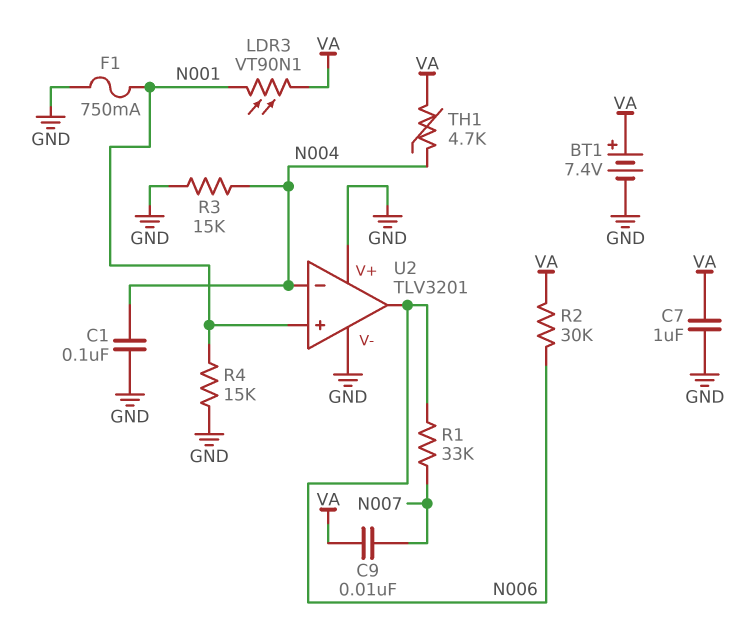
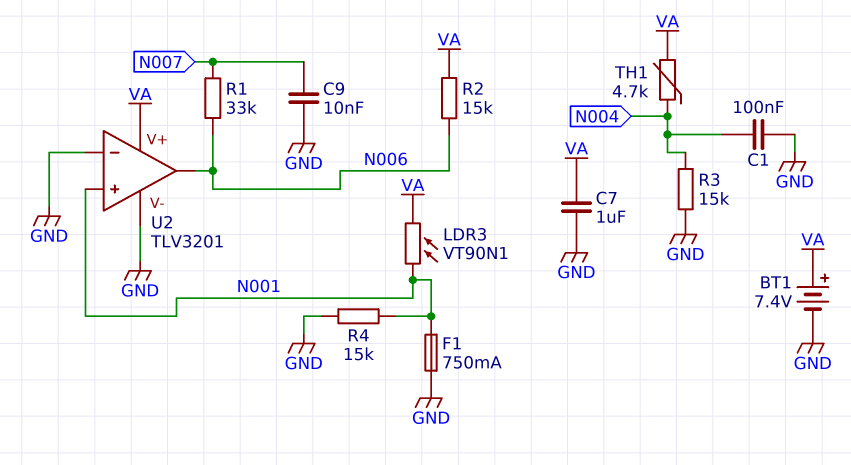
C9: 10nF (N007, VA) -> 10nF (GND, N007)
R2: 30k (N006, VA) -> 15k (N006, VA)
U2 pin V+: GND -> VA
U2 pin in-: N004 -> GND

